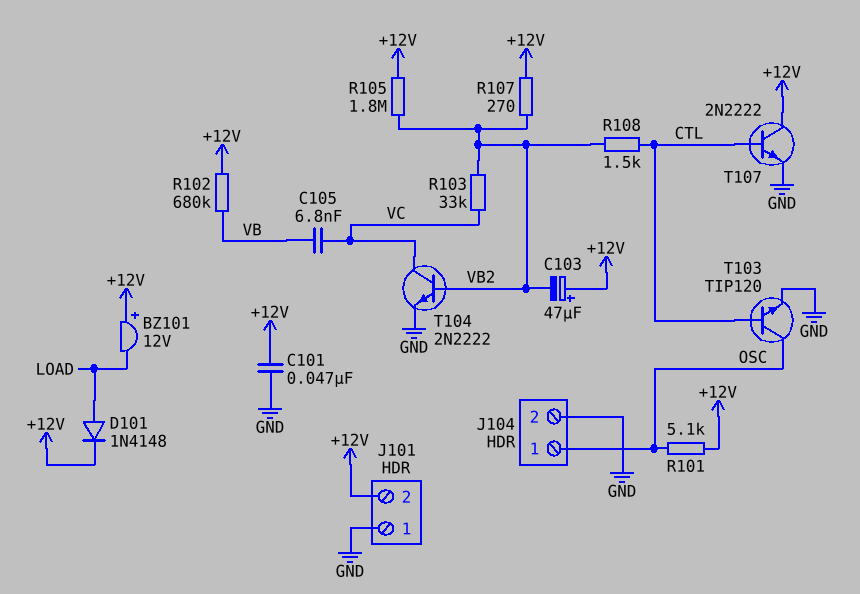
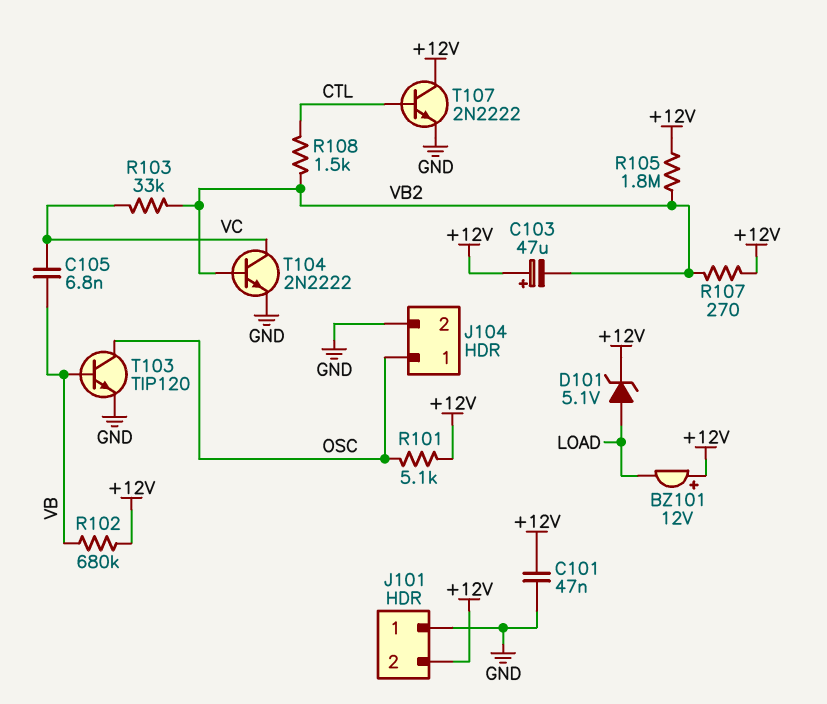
D101: diode 1N4148 (A LOAD, K +12V) -> zener 5.1V (A LOAD, K +12V)
T103: NPN TIP120 (B CTL, C OSC, E GND) -> NPN TIP120 (B VB, C OSC, E GND)

